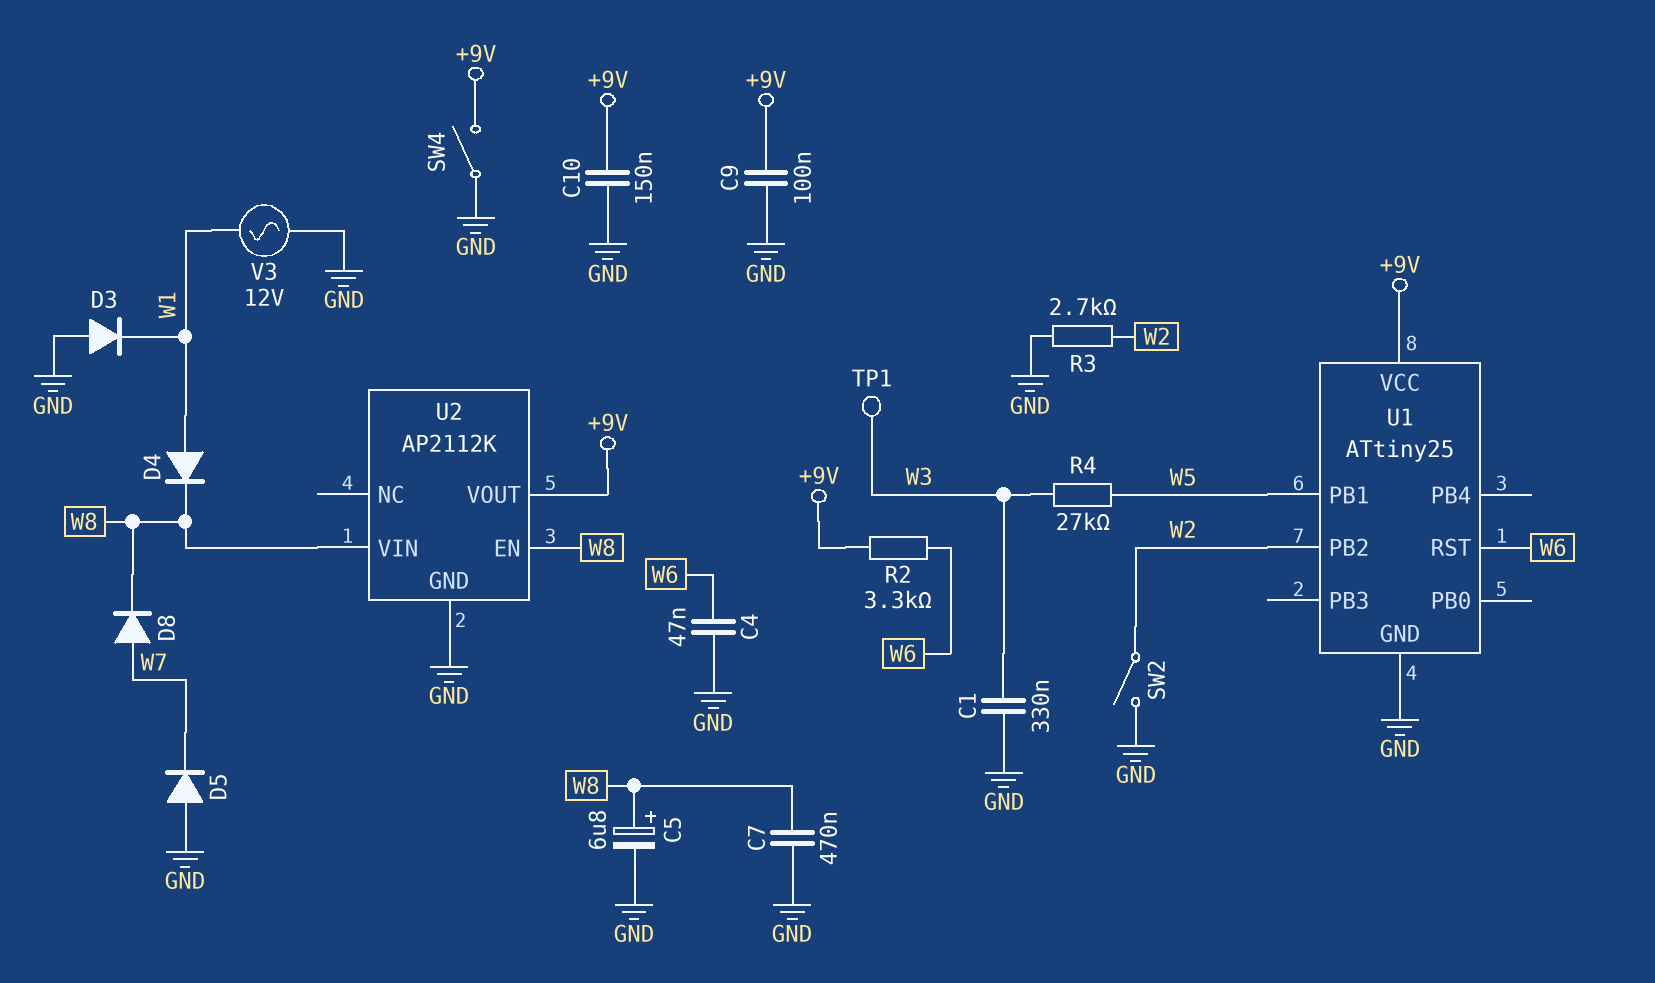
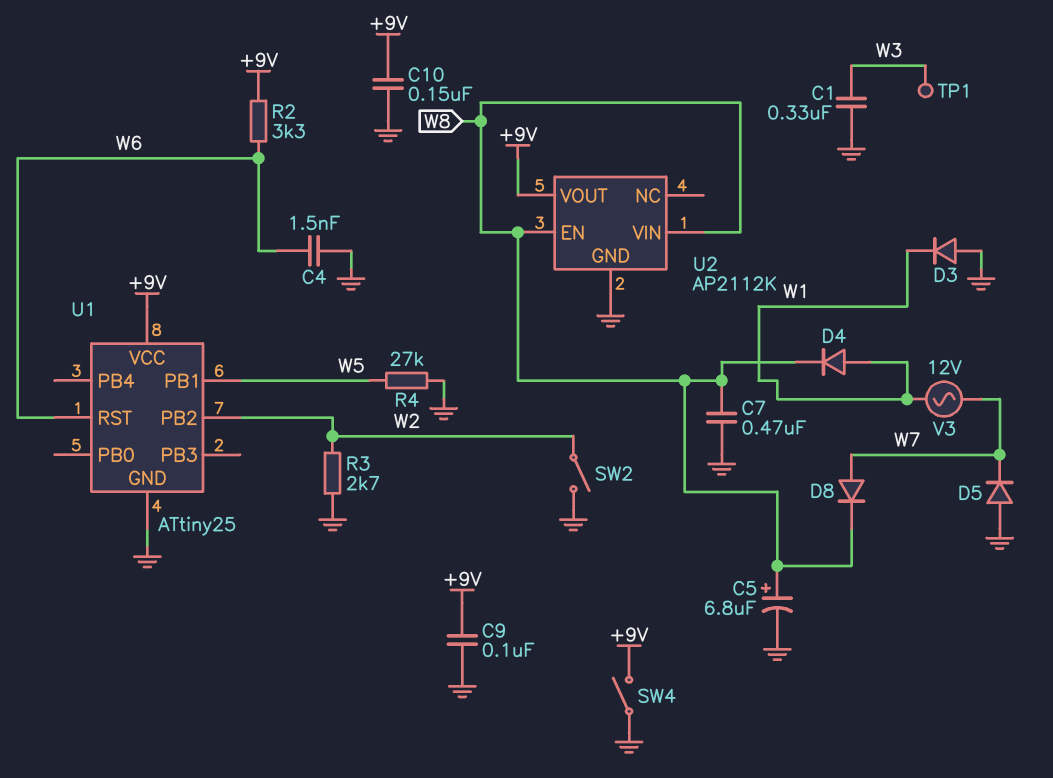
C4: 47nF (GND, W6) -> 1.5nF (GND, W6)
R4: 27k (W3, W5) -> 27k (GND, W5)
V3: AC 12V (GND, W1) -> AC 12V (W1, W7)

